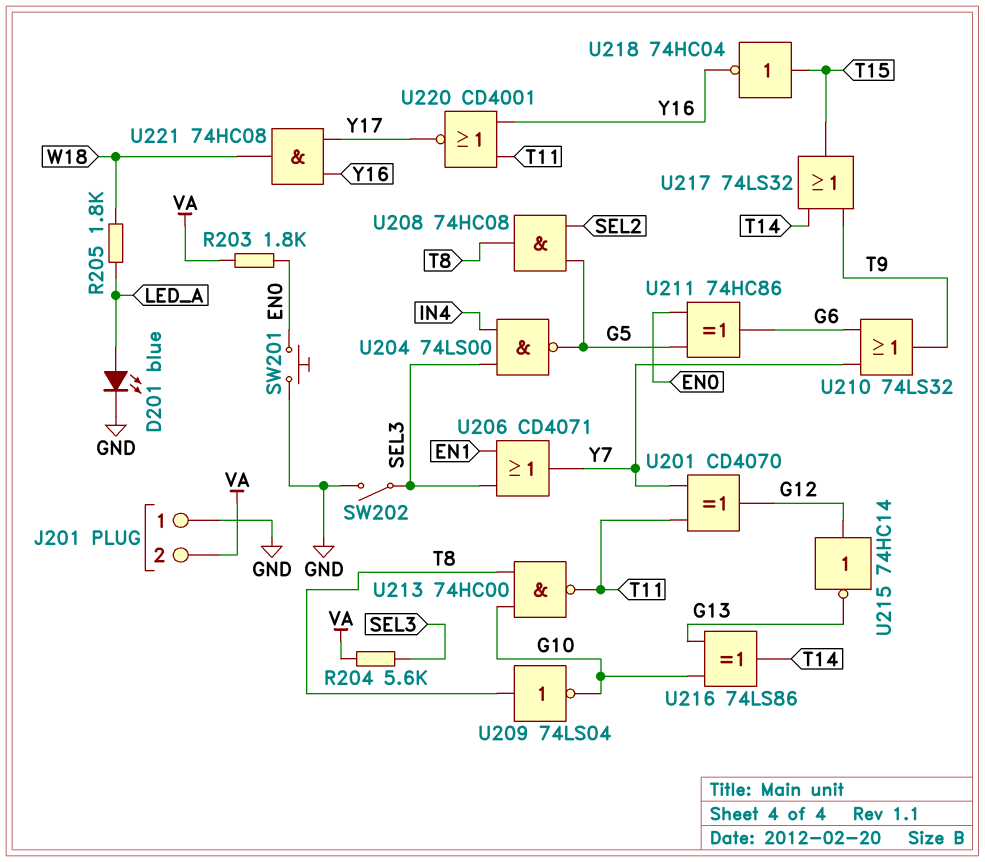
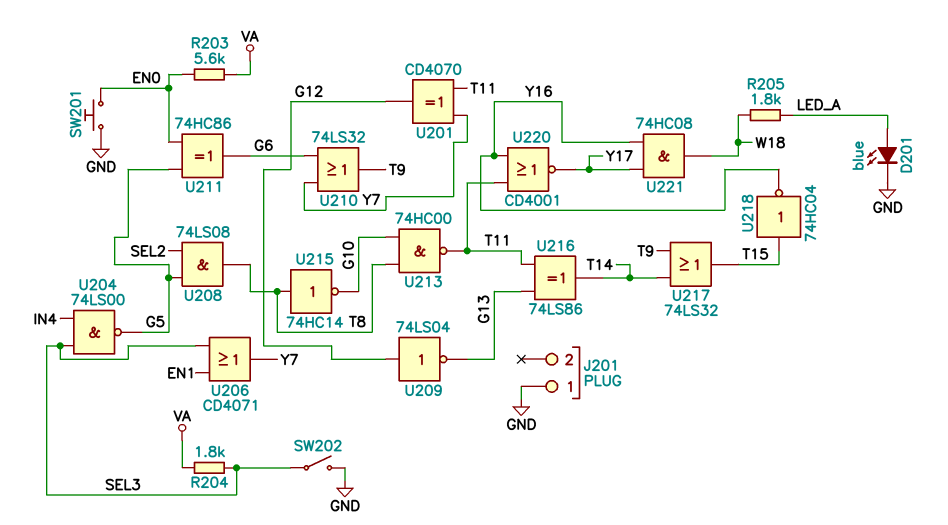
J201 pin 2: VA -> none
R203: 1.8k (EN0, VA) -> 5.6k (EN0, VA)
R204: 5.6k (SEL3, VA) -> 1.8k (SEL3, VA)
U208: AND 74HC08 (in G5, in SEL2, out T8) -> AND 74LS08 (in G5, in SEL2, out T8)
U209: NOT 74LS04 (in T8, out G10) -> NOT 74LS04 (in G12, out G13)
U215: NOT 74HC14 (in G12, out G13) -> NOT 74HC14 (in T8, out G10)
U216: XOR 74LS86 (in G10, in G13, out T14) -> XOR 74LS86 (in G13, in T11, out T14)

